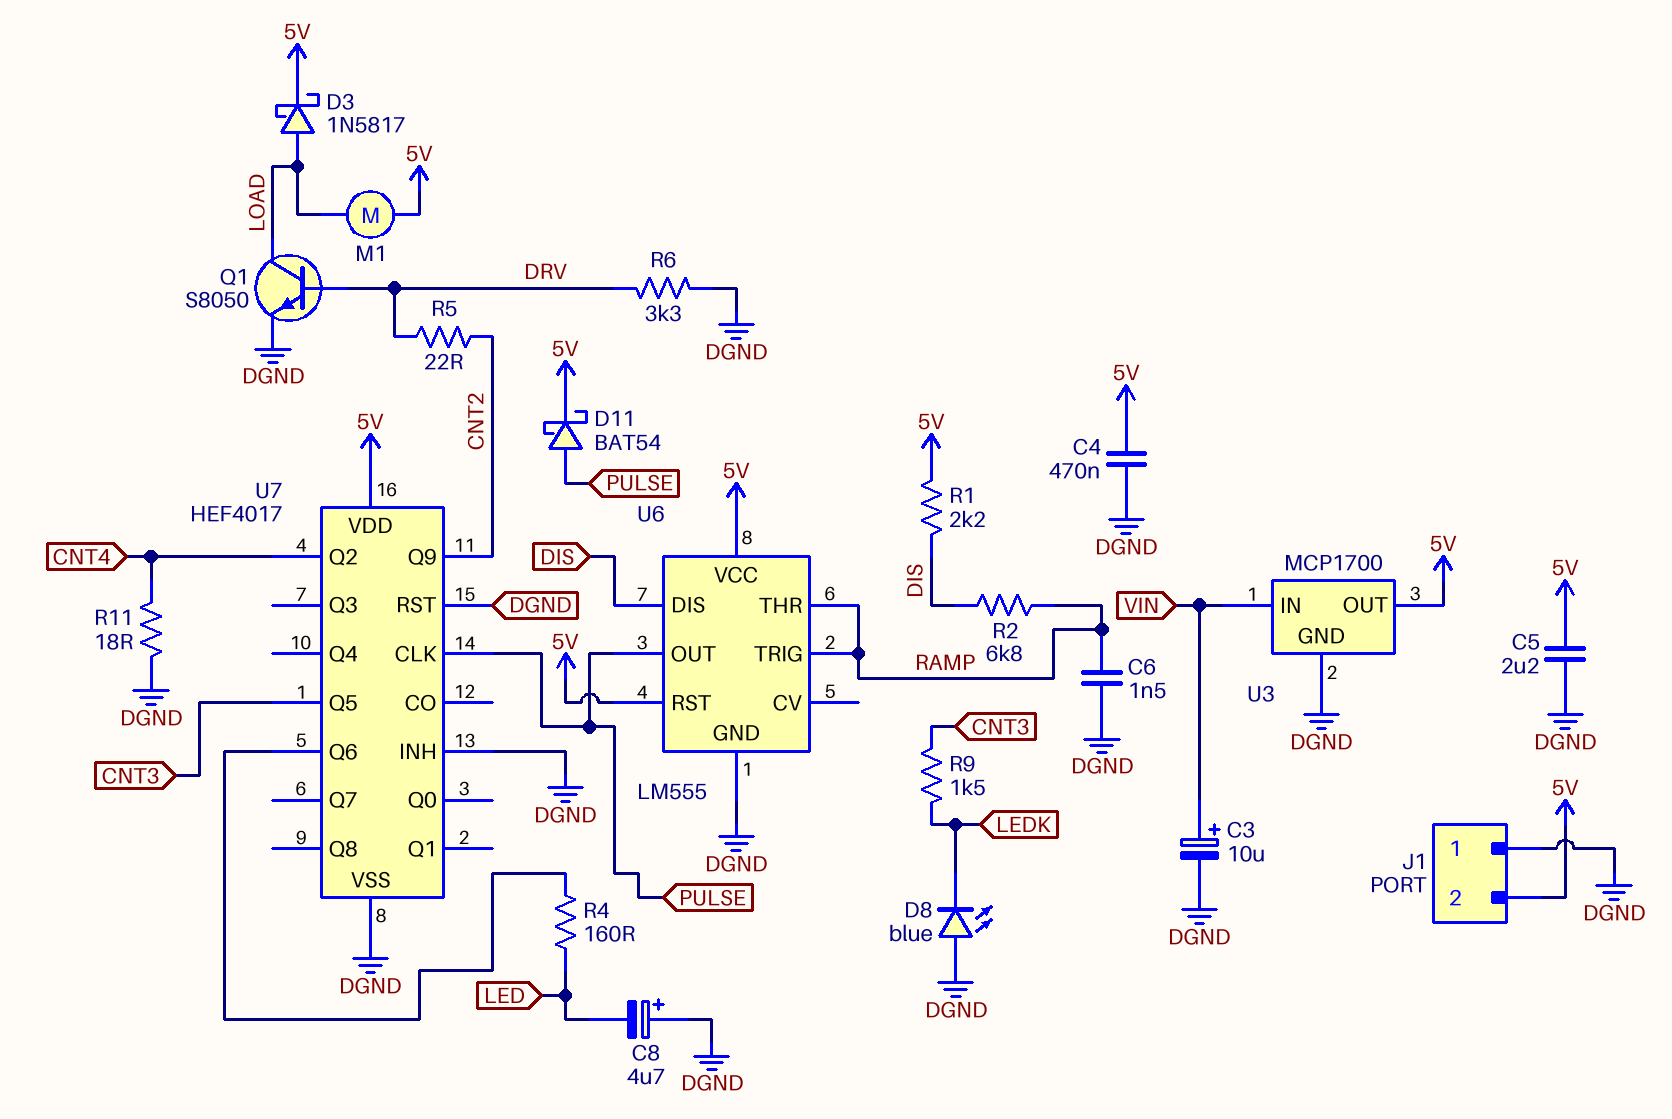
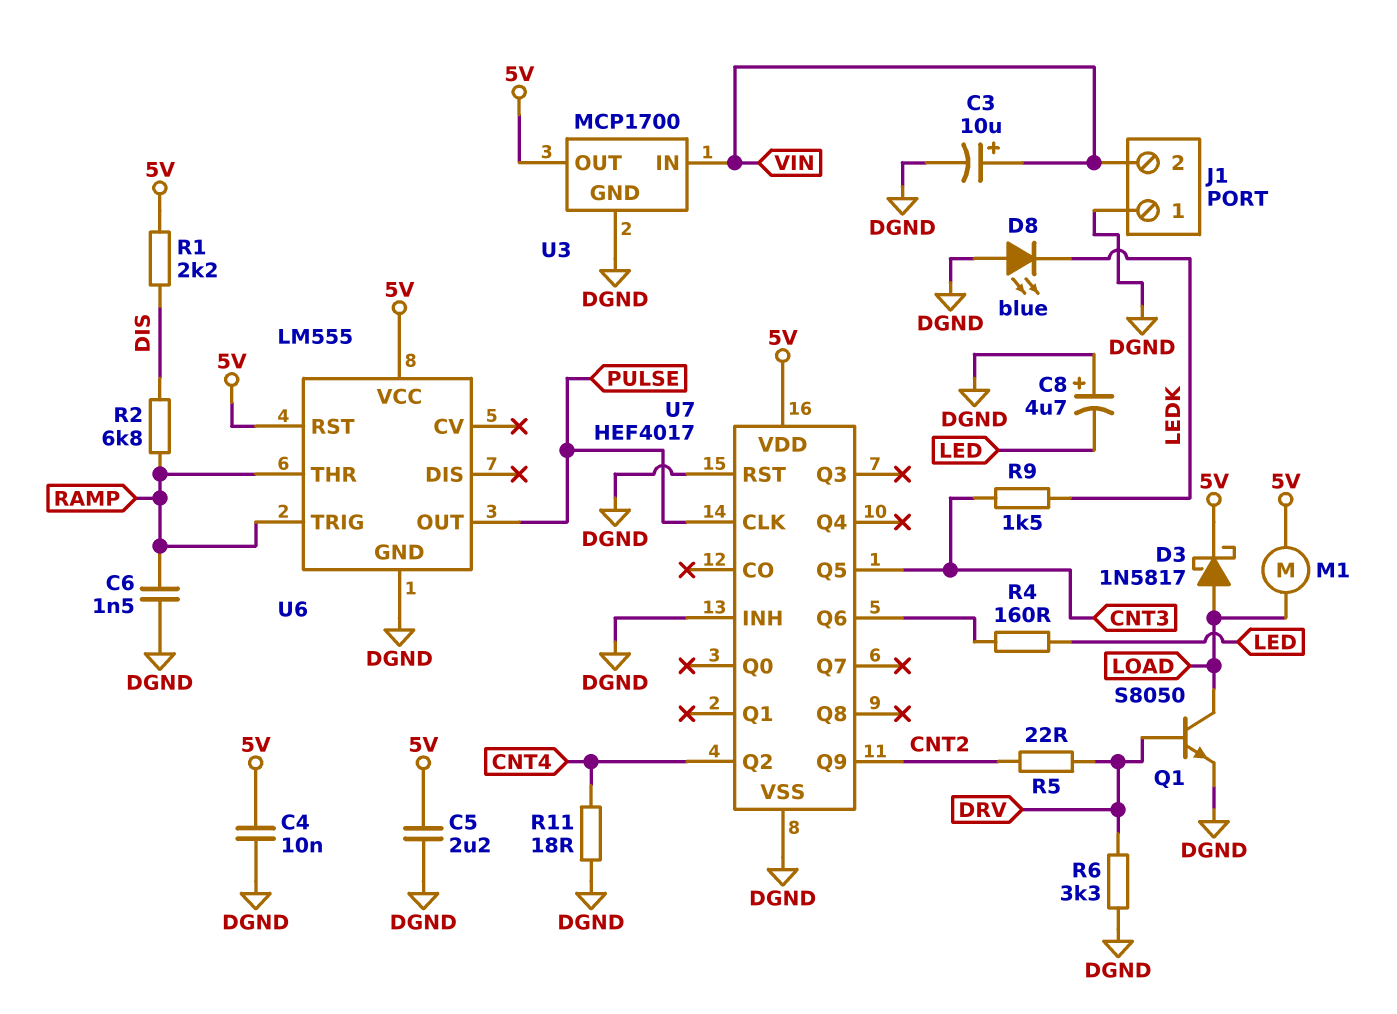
C4: 470nF (5V, DGND) -> 10nF (5V, DGND)
D11: schottky BAT54 (A PULSE, K 5V) -> none
J1 pin 2: 5V -> VIN
U6 pin DIS: DIS -> none

